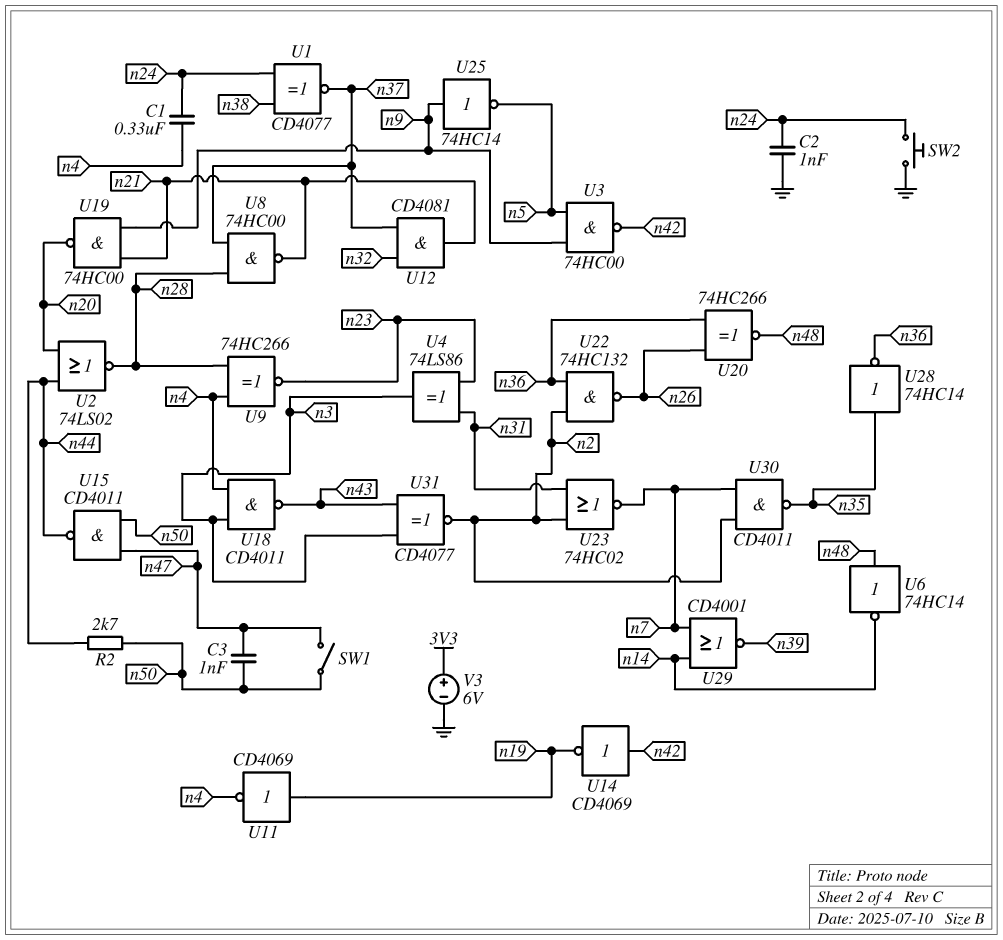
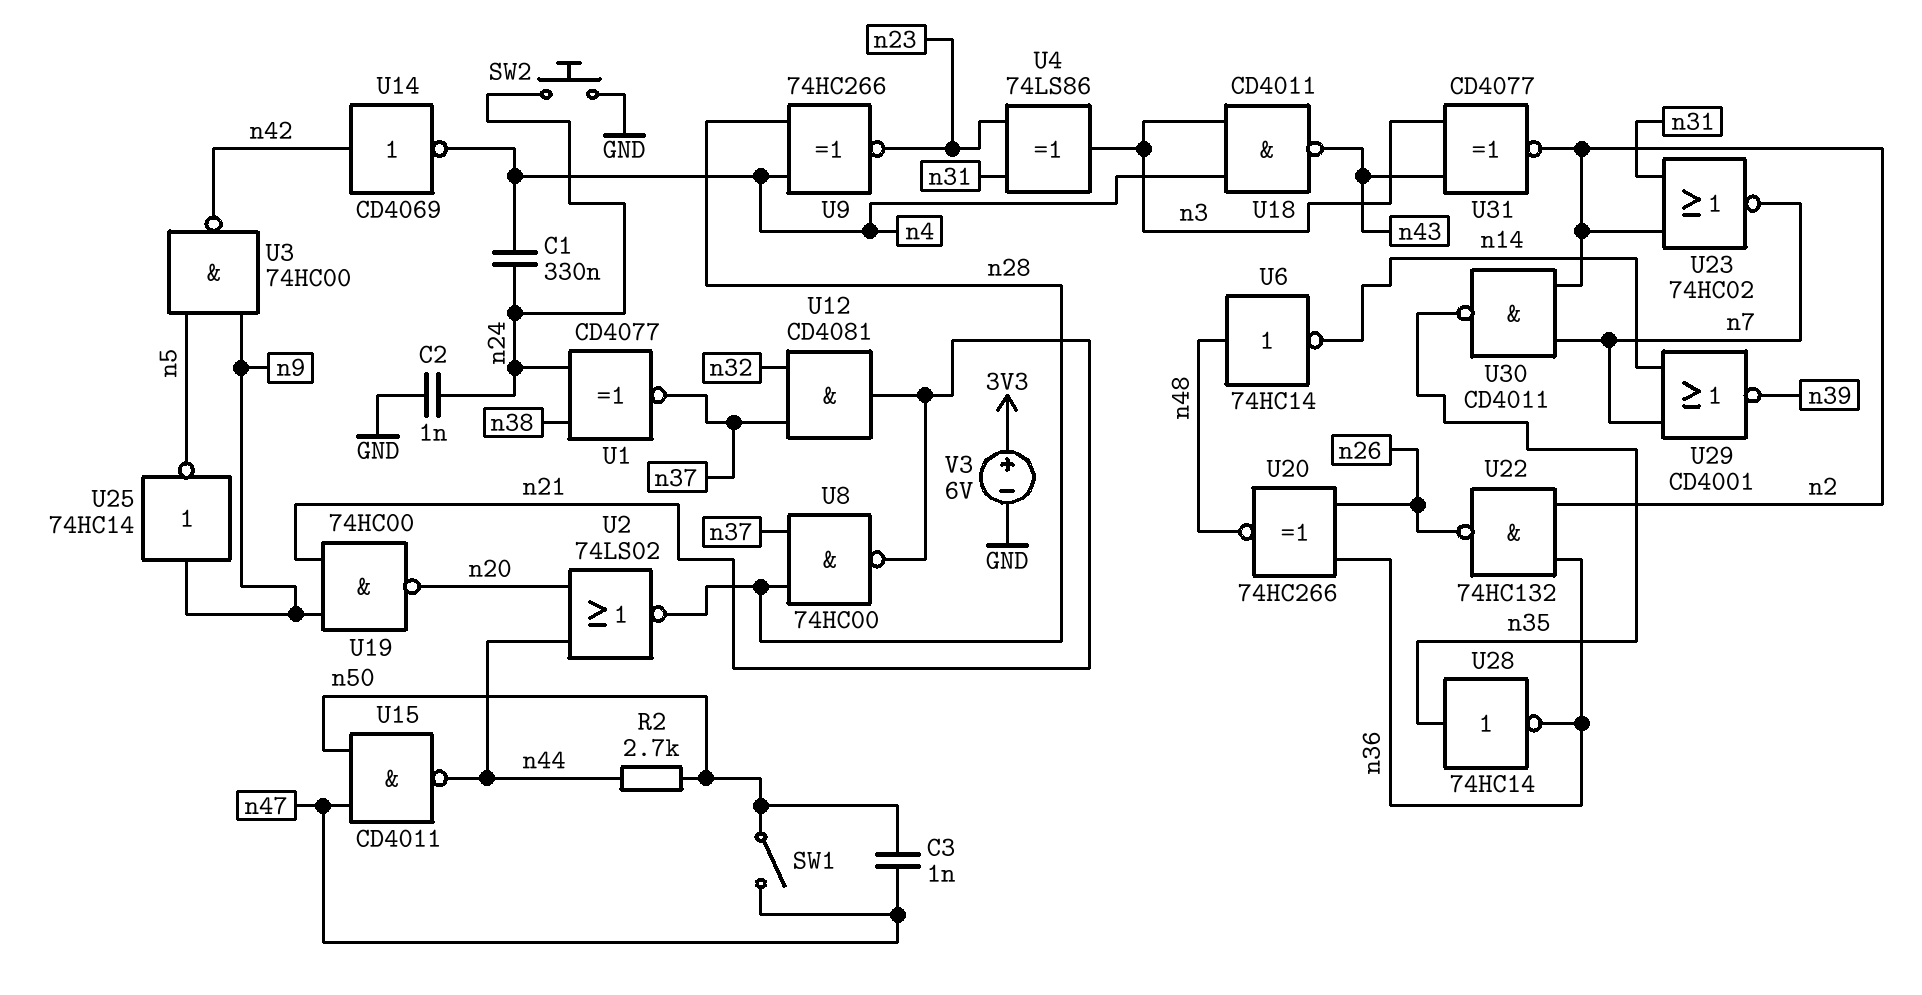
U11: NOT CD4069 (in n19, out n4) -> none
U14: NOT CD4069 (in n42, out n19) -> NOT CD4069 (in n42, out n4)

